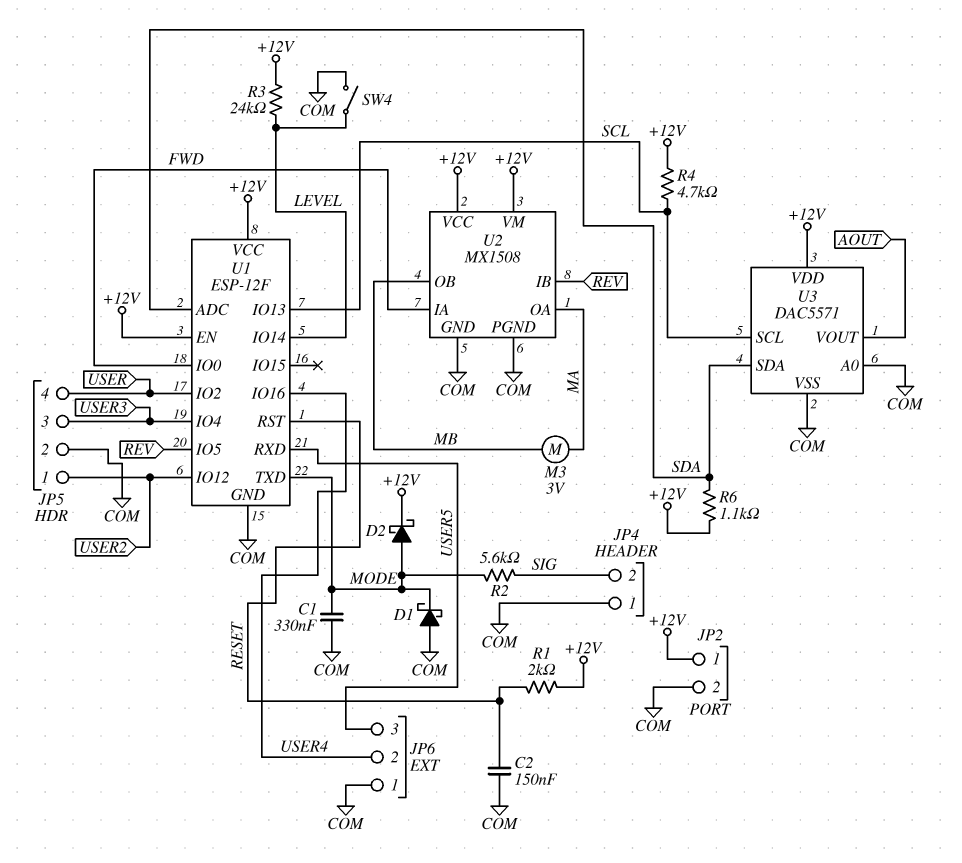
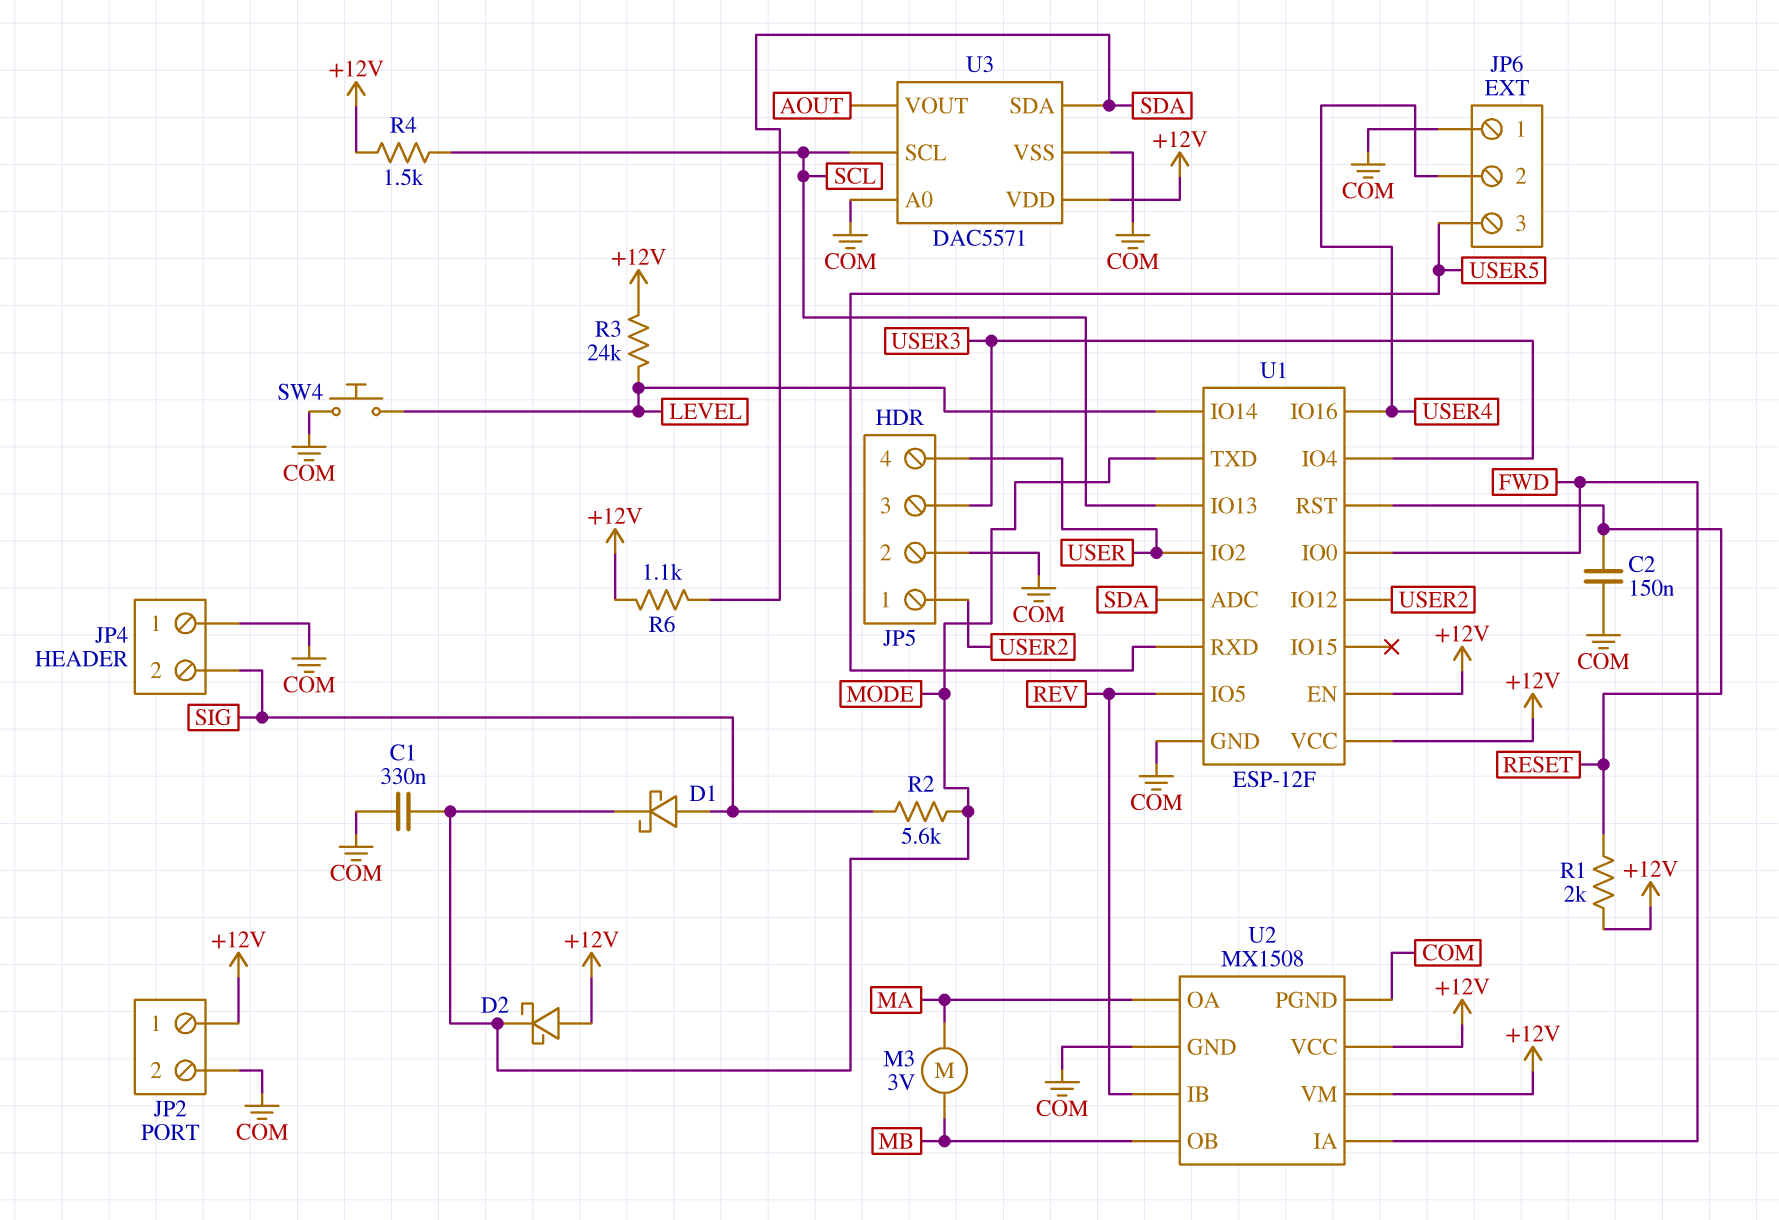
D1: schottky (A COM, K MODE) -> schottky (A SIG, K MODE)
D2: schottky (A MODE, K +12V) -> schottky (A +12V, K MODE)
R4: 4.7k (+12V, SCL) -> 1.5k (+12V, SCL)
SW4: switch (COM, LEVEL) -> button (COM, LEVEL)

